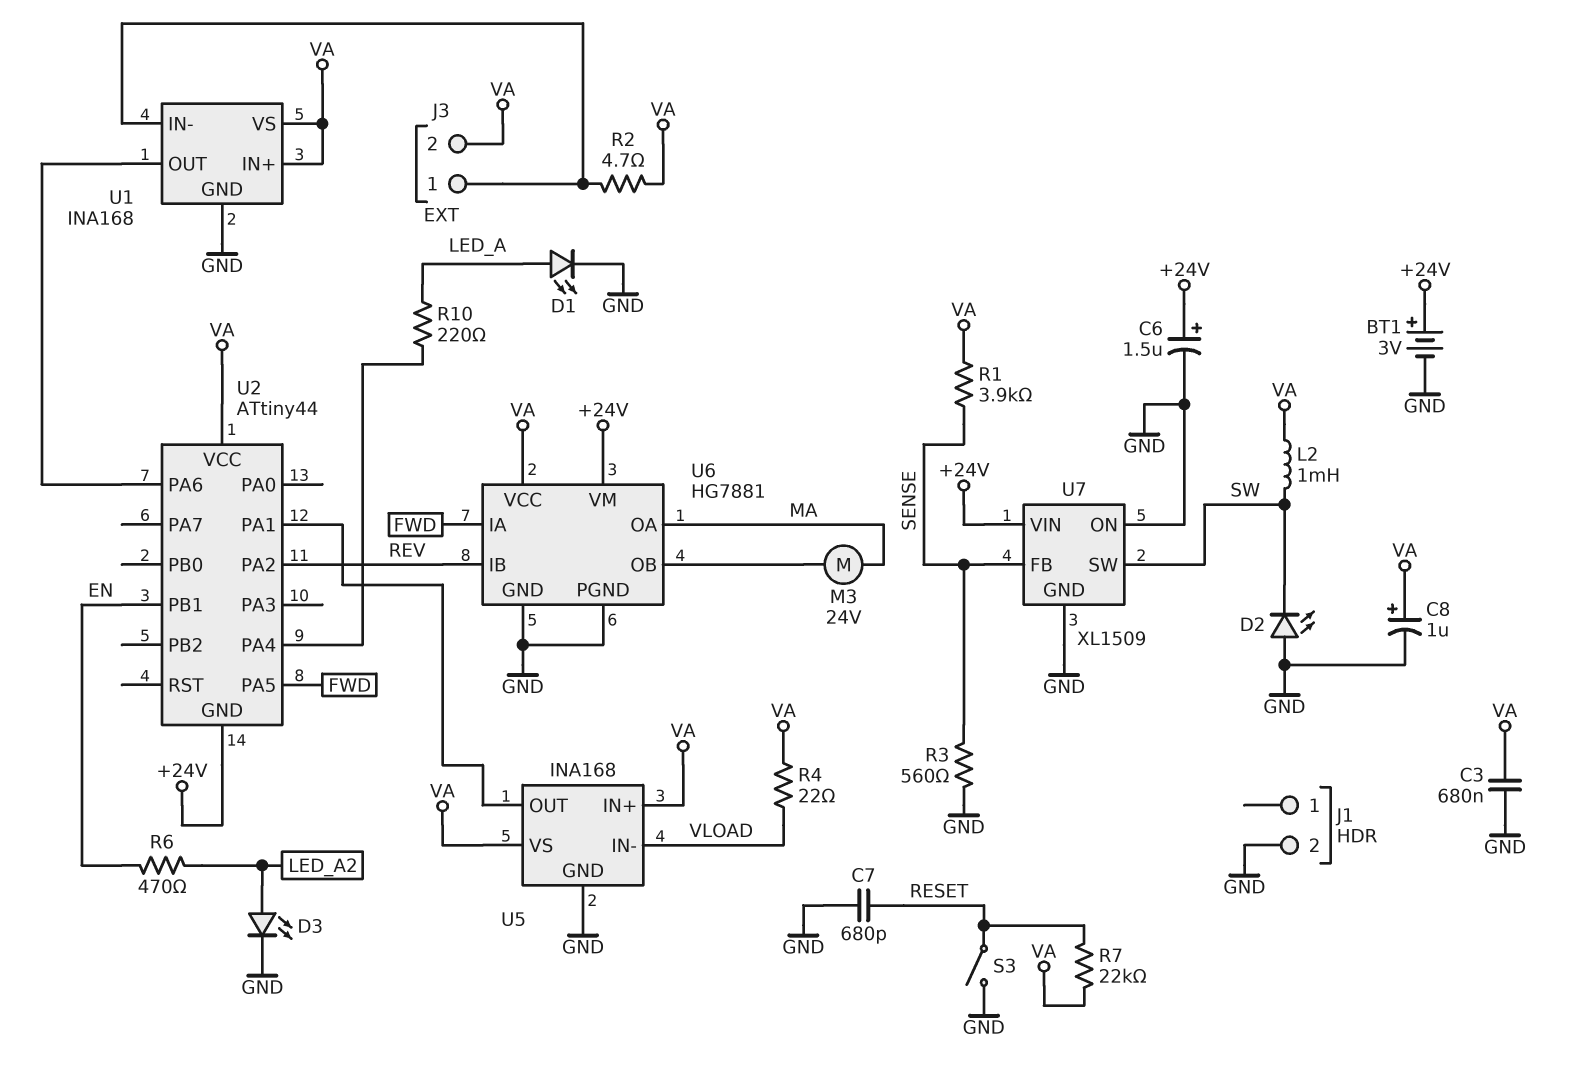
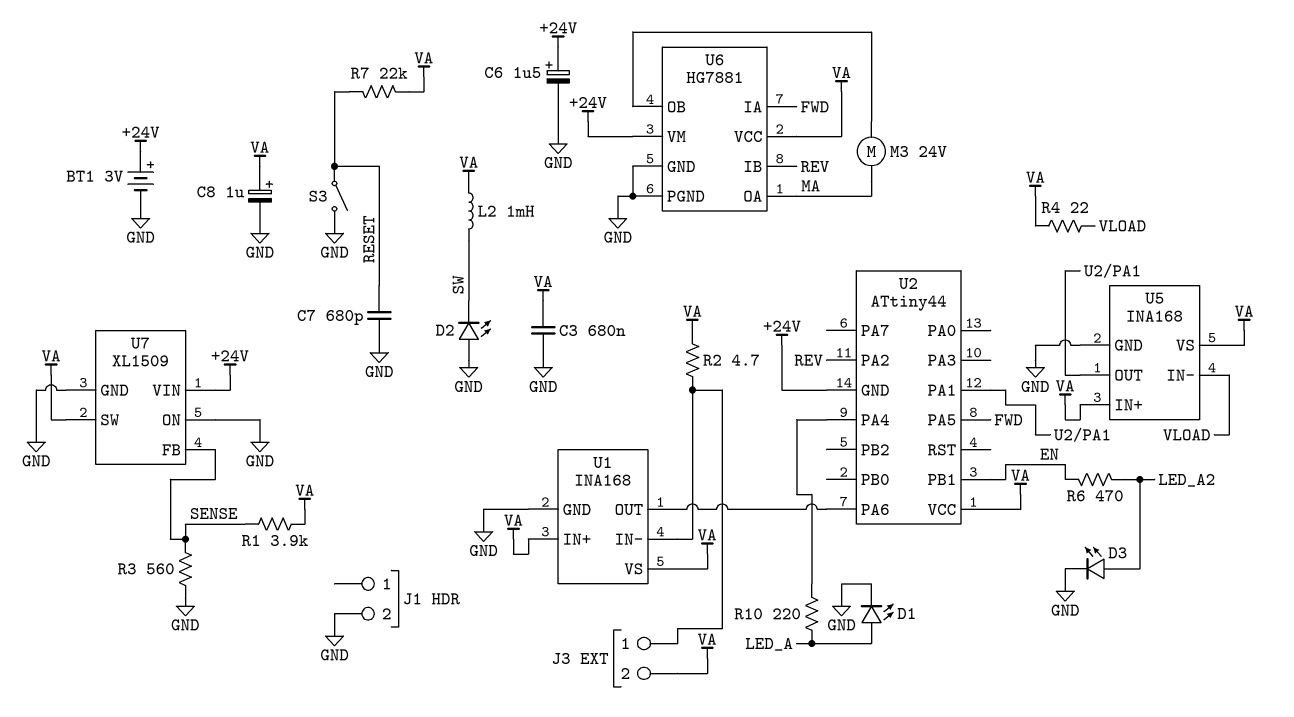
U7 pin SW: SW -> VA

